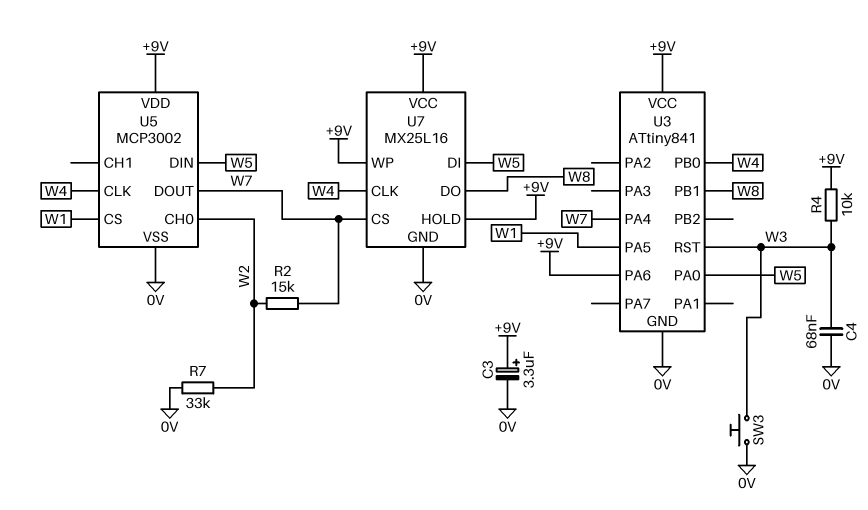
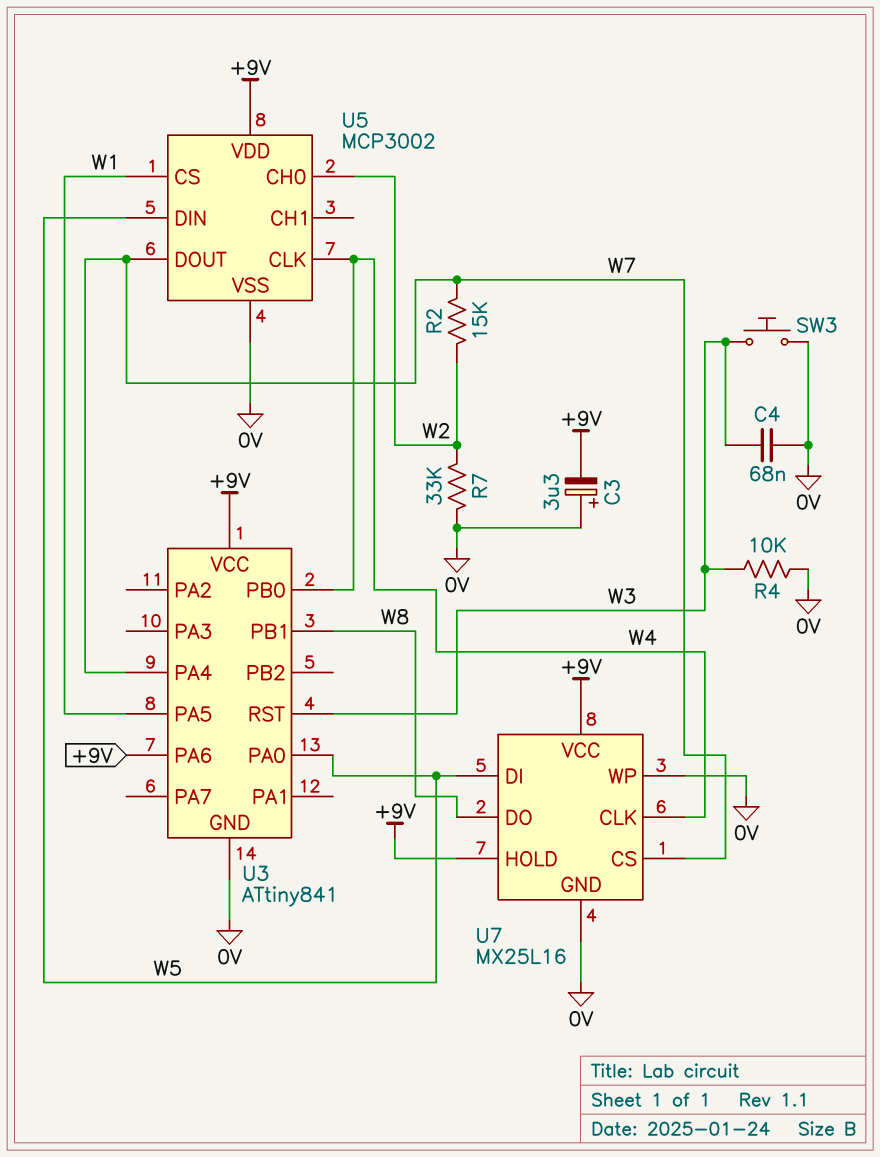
C3: 3.3uF (plus +9V, minus 0V) -> 3.3uF (plus 0V, minus +9V)
R4: 10k (+9V, W3) -> 10k (0V, W3)
U7 pin WP: +9V -> 0V

